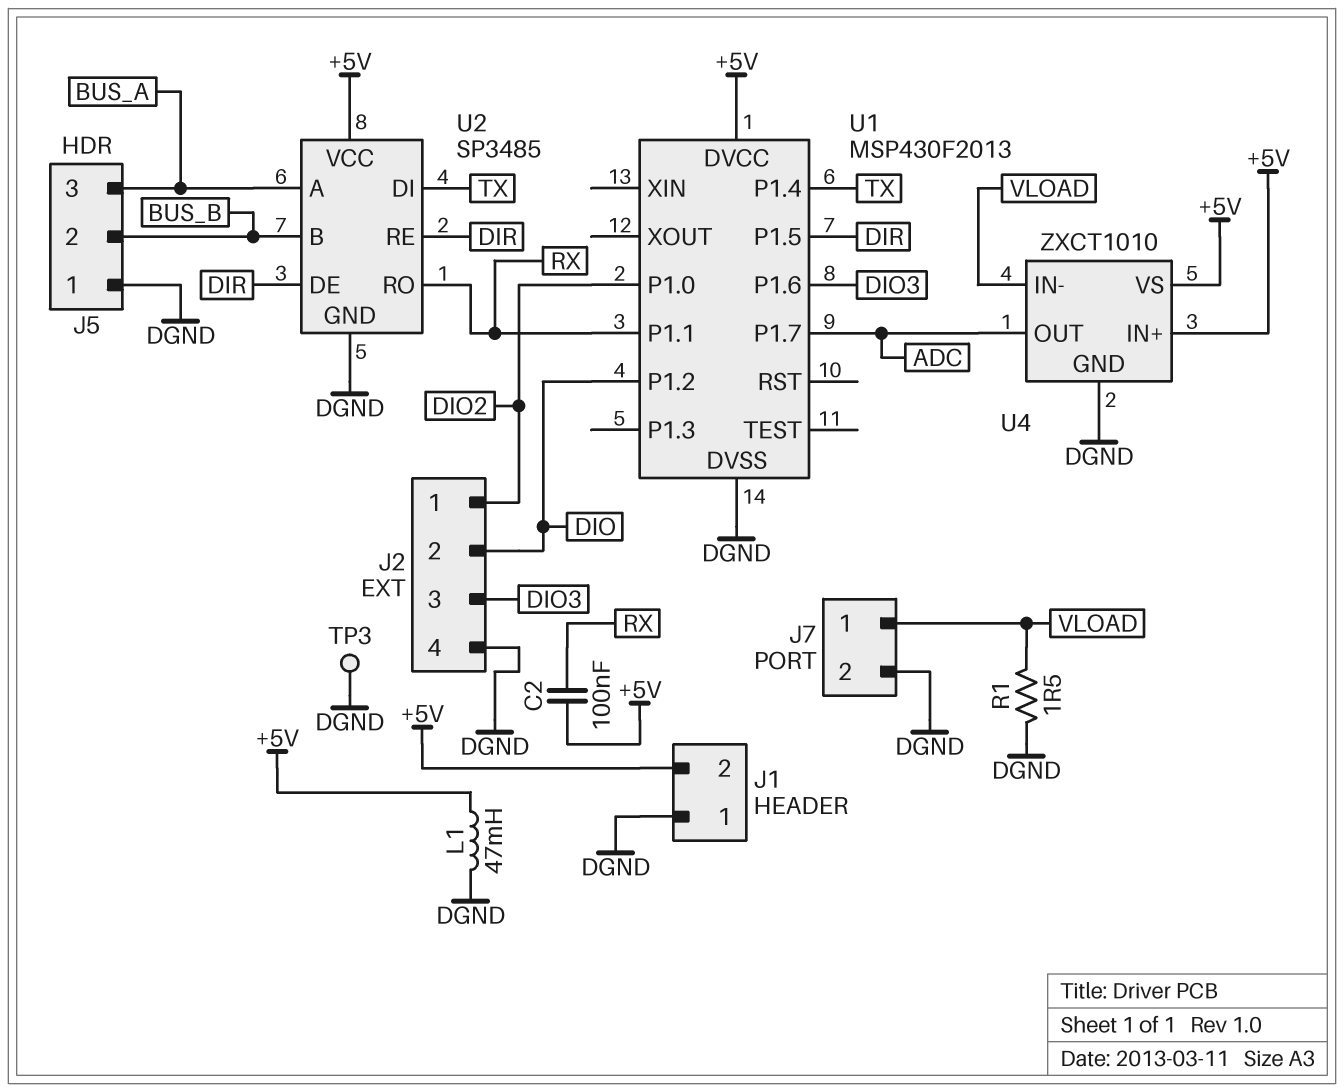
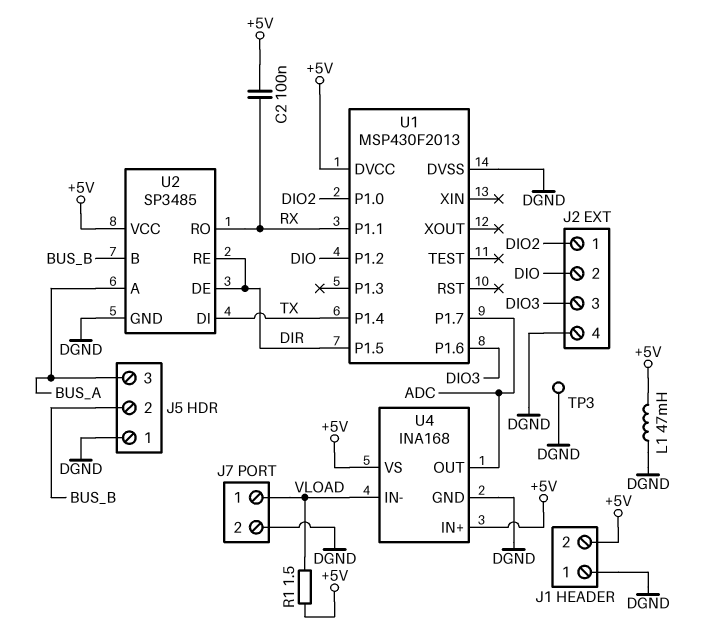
R1: 1.5 (DGND, VLOAD) -> 1.5 (+5V, VLOAD)
U4: ZXCT1010 -> INA168

